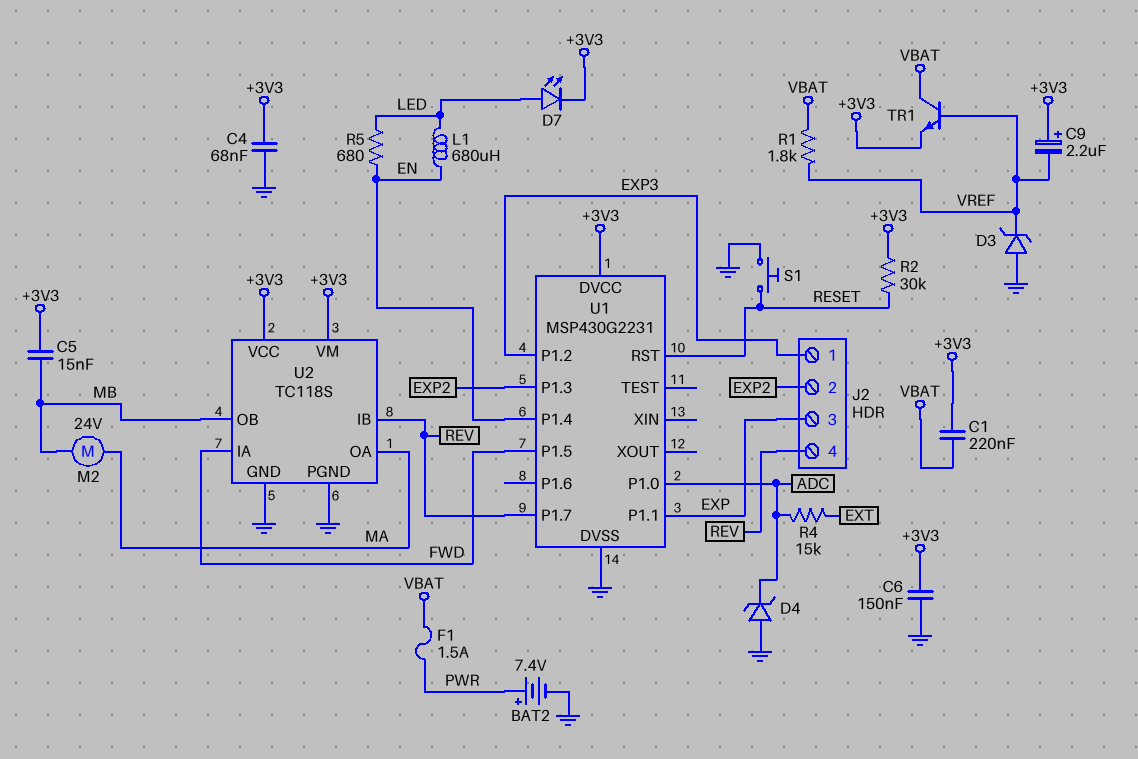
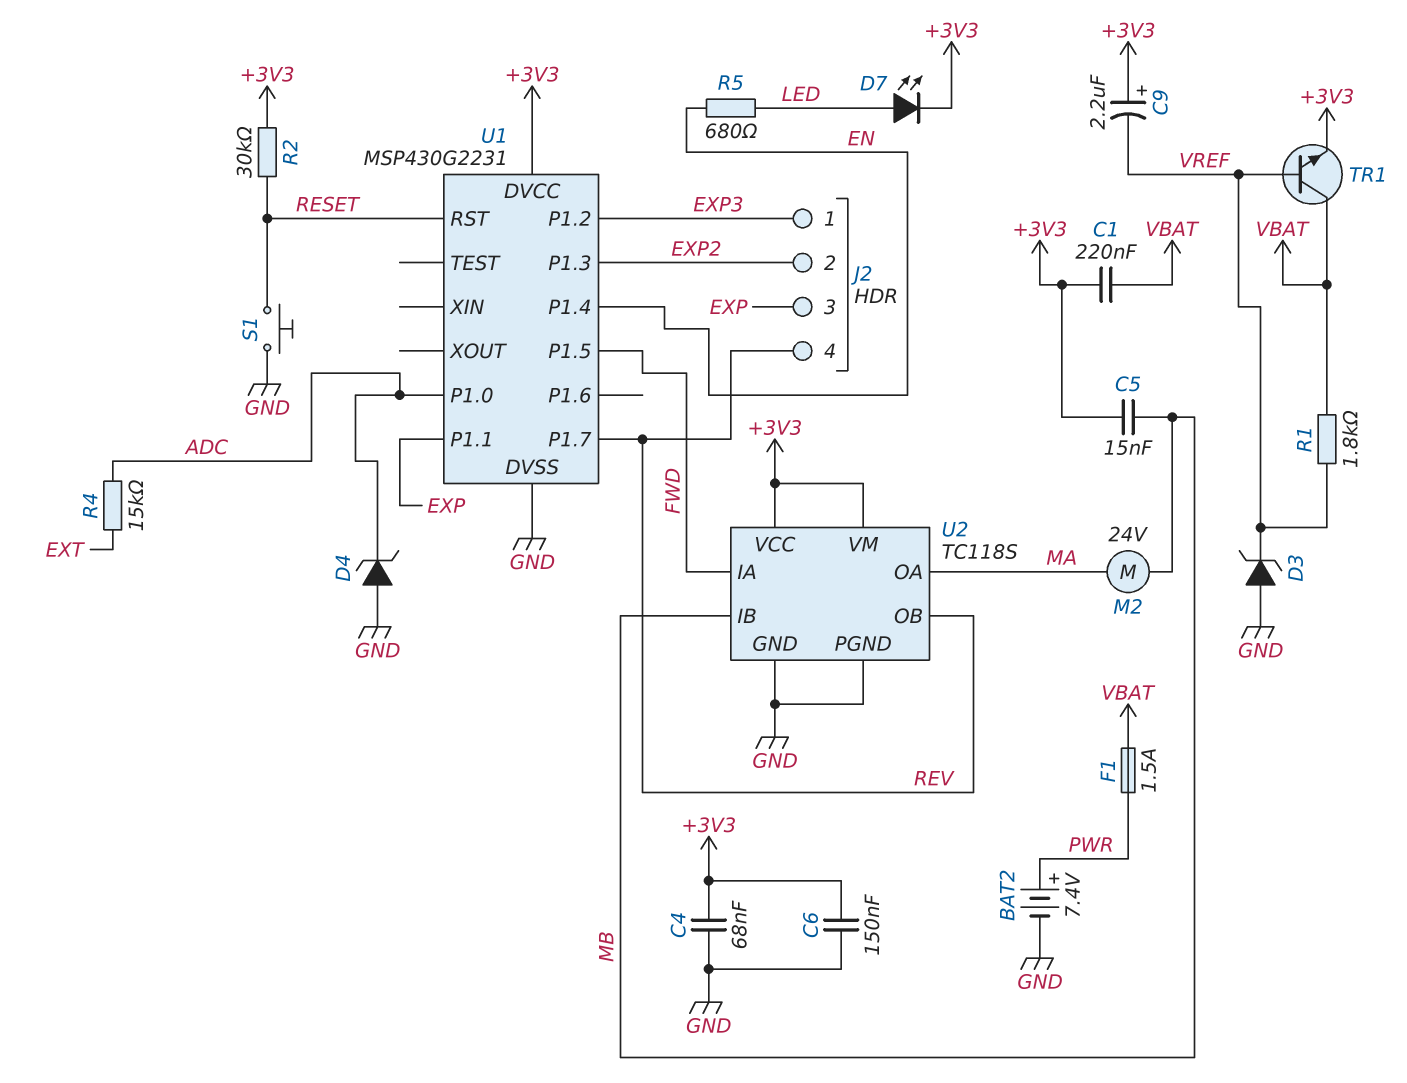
L1: 680uH (EN, LED) -> none
U2 pin IB: REV -> MB
U2 pin OB: MB -> REV

